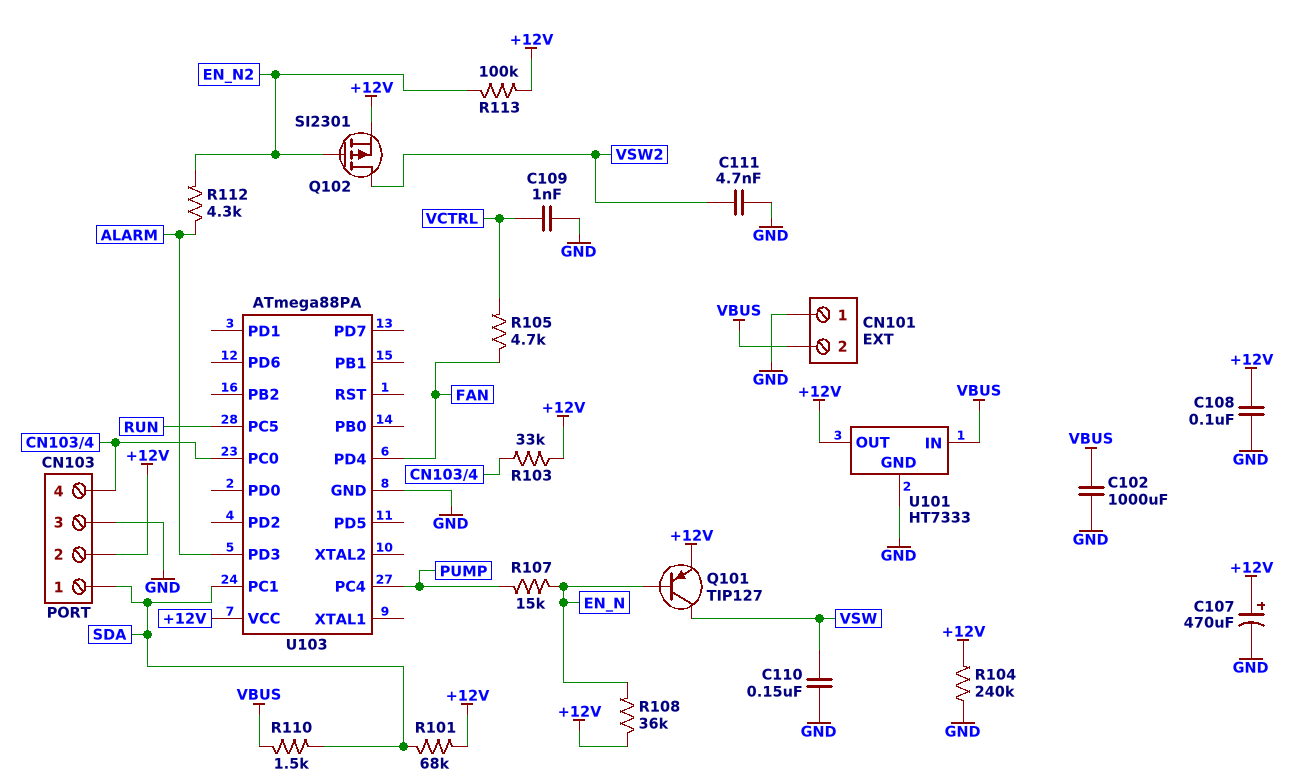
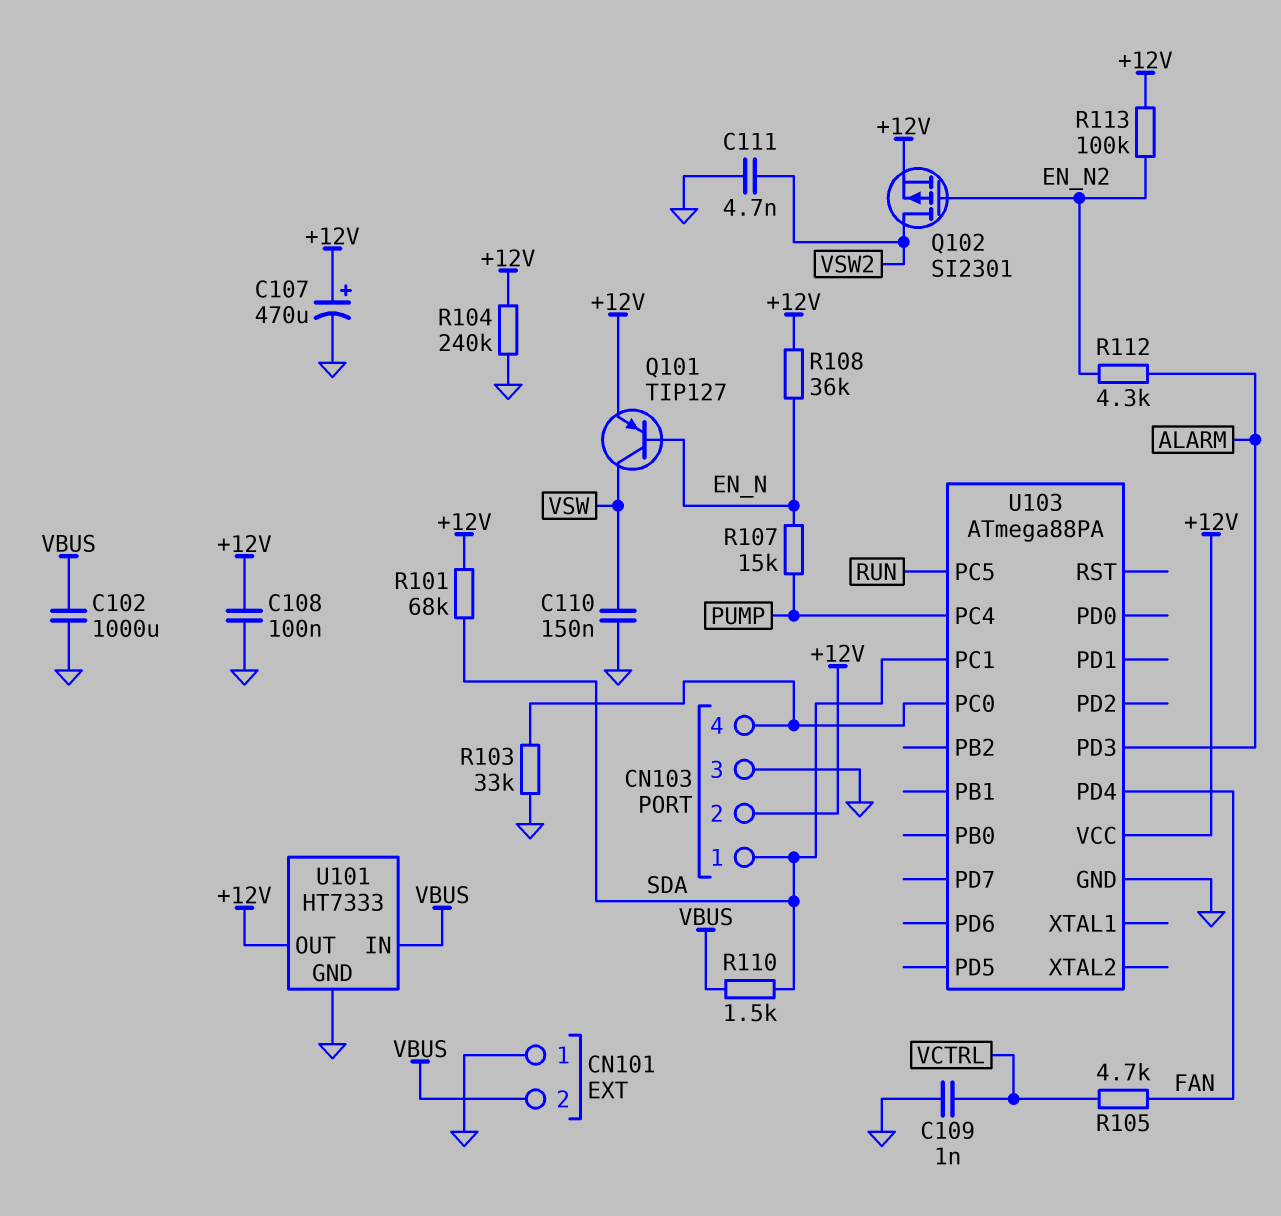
R103: 33k (+12V, CN103/4) -> 33k (CN103/4, GND)

